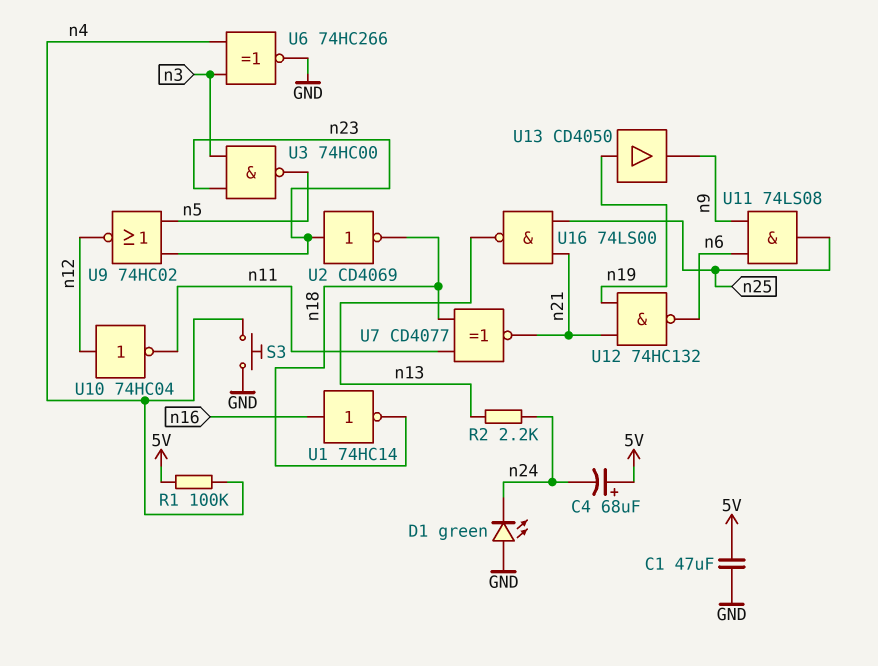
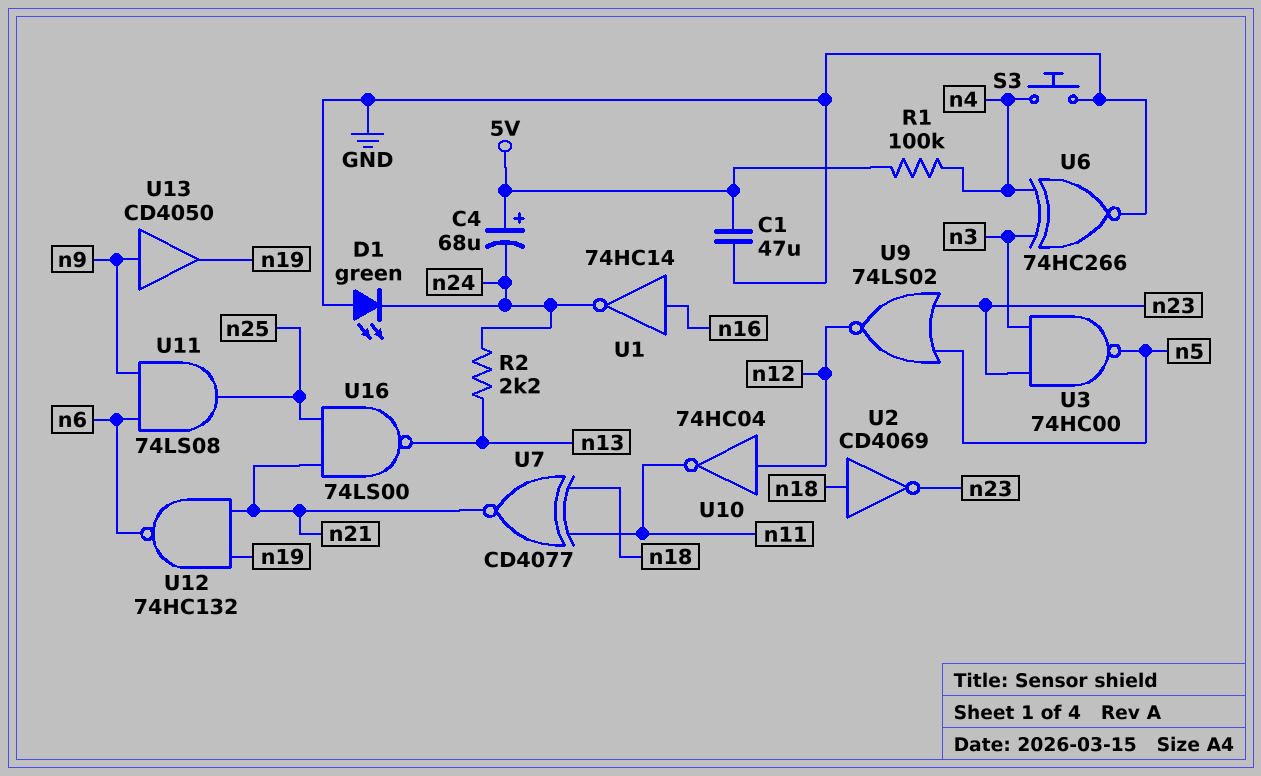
U1: NOT 74HC14 (in n16, out n18) -> NOT 74HC14 (in n16, out n24)
U2: NOT CD4069 (in n23, out n18) -> NOT CD4069 (in n18, out n23)
U9: NOR 74HC02 (in n5, in n23, out n12) -> NOR 74LS02 (in n5, in n23, out n12)
U13: buffer CD4050 (in n19, out n9) -> buffer CD4050 (in n9, out n19)

